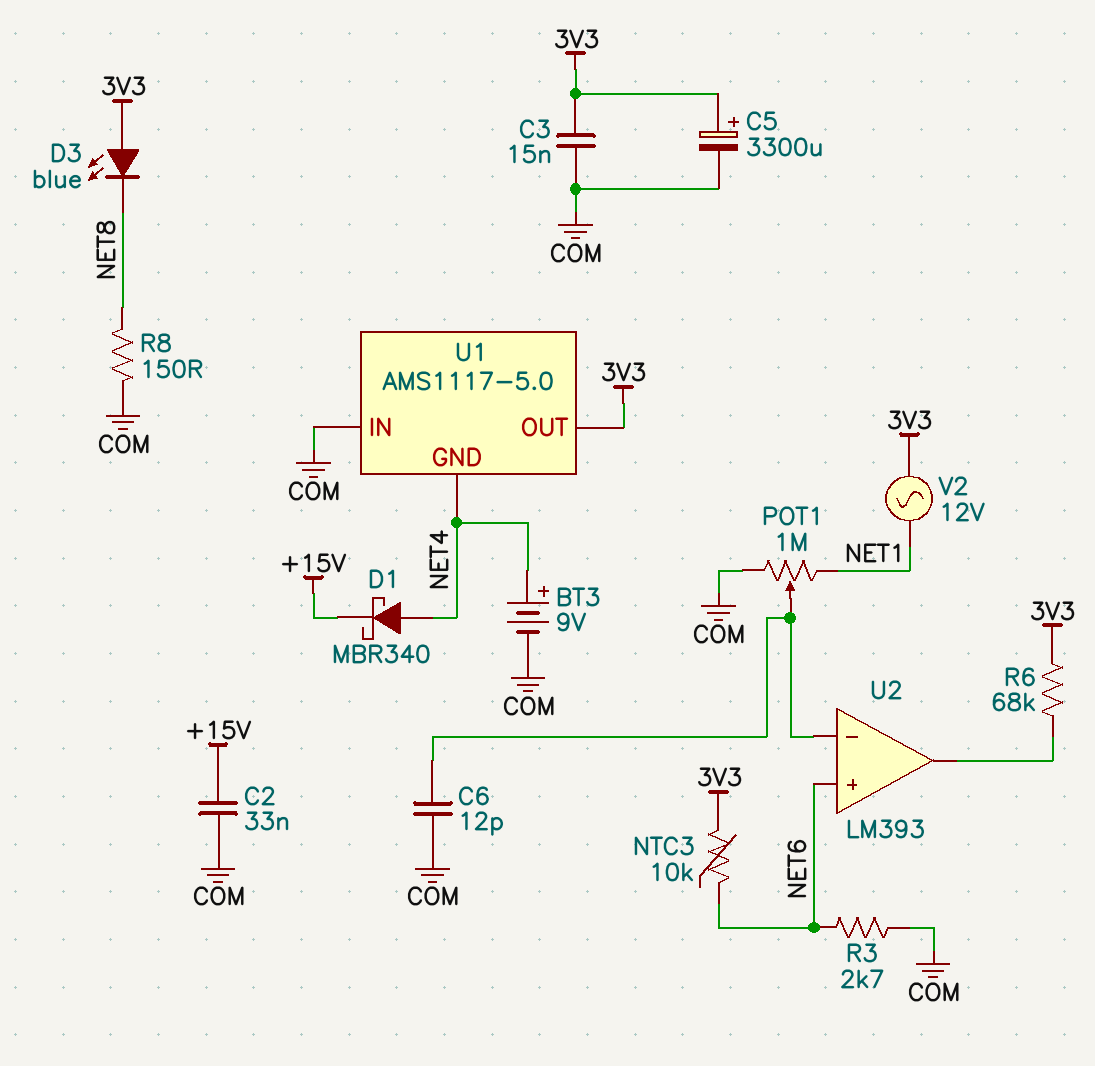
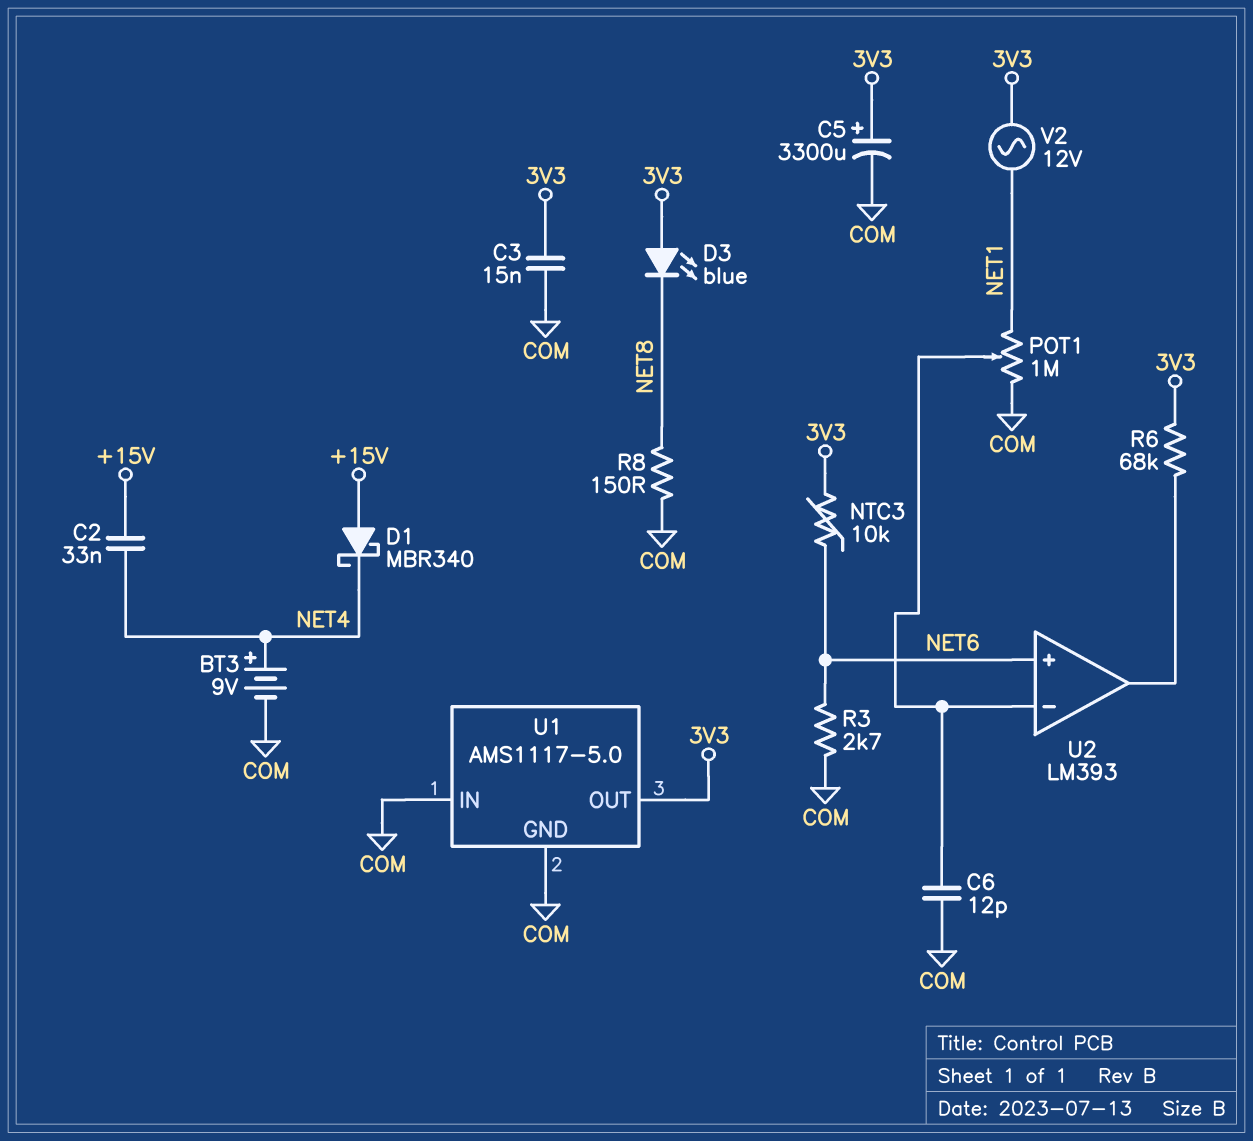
C2: 33nF (+15V, COM) -> 33nF (+15V, NET4)
D1: schottky MBR340 (A NET4, K +15V) -> schottky MBR340 (A +15V, K NET4)
U1 pin GND: NET4 -> COM

